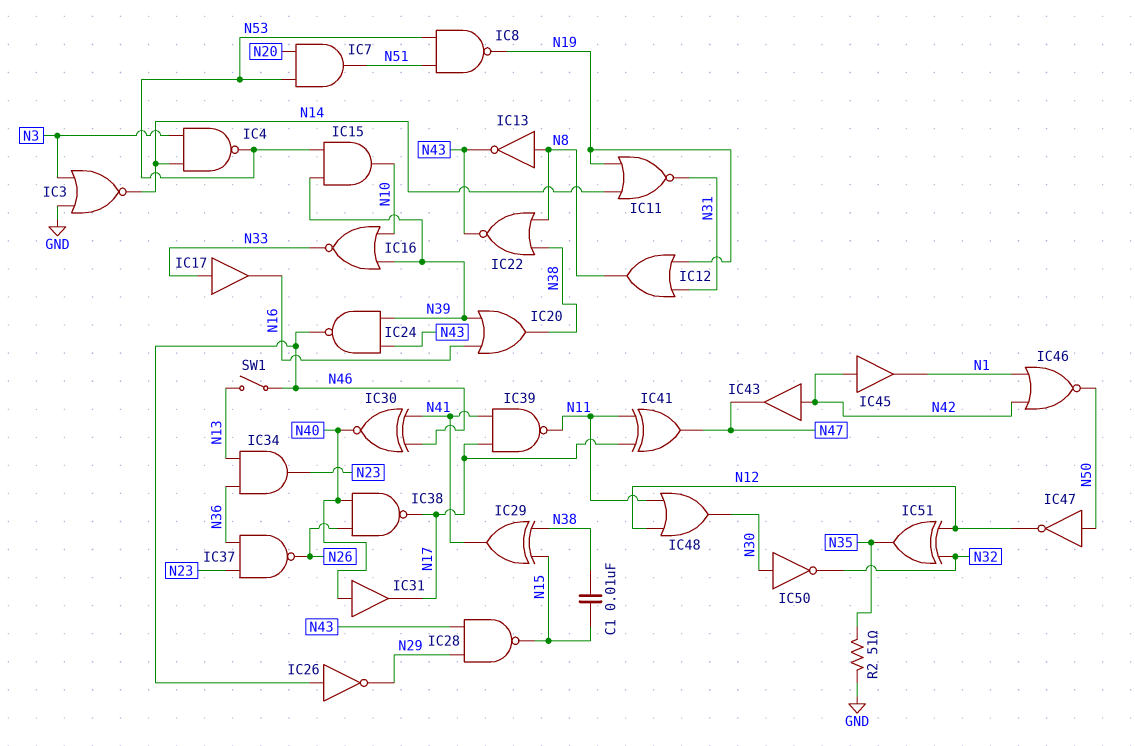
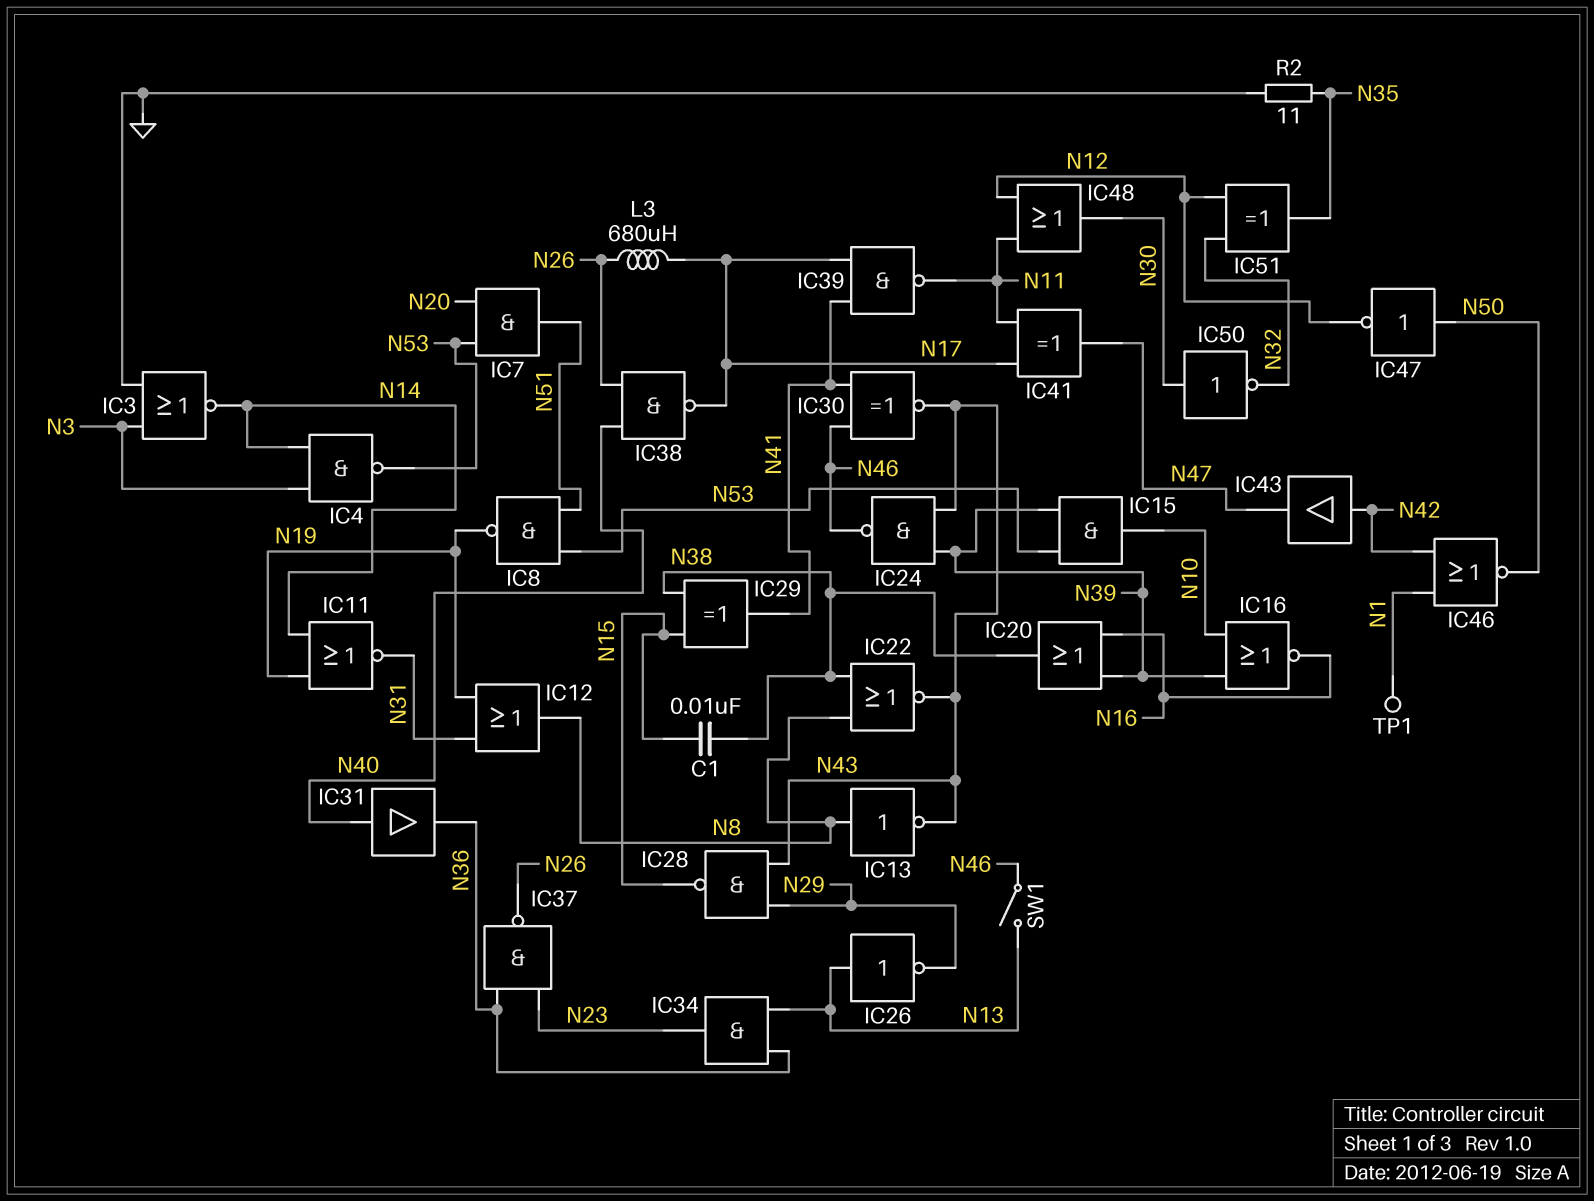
IC16: NOR (in N10, in N39, out N33) -> NOR (in N10, in N39, out N16)
IC17: buffer (in N33, out N16) -> none
IC26: NOT (in N46, out N29) -> NOT (in N13, out N29)
IC30: XNOR (in N41, in N46, out N40) -> XNOR (in N41, in N46, out N43)
IC31: buffer (in N40, out N17) -> buffer (in N40, out N36)
IC45: buffer (in N42, out N1) -> none
L3: none -> 680uH (N17, N26)
R2: 51 (GND, N35) -> 11 (GND, N35)
TP1: none -> test point (N1)

